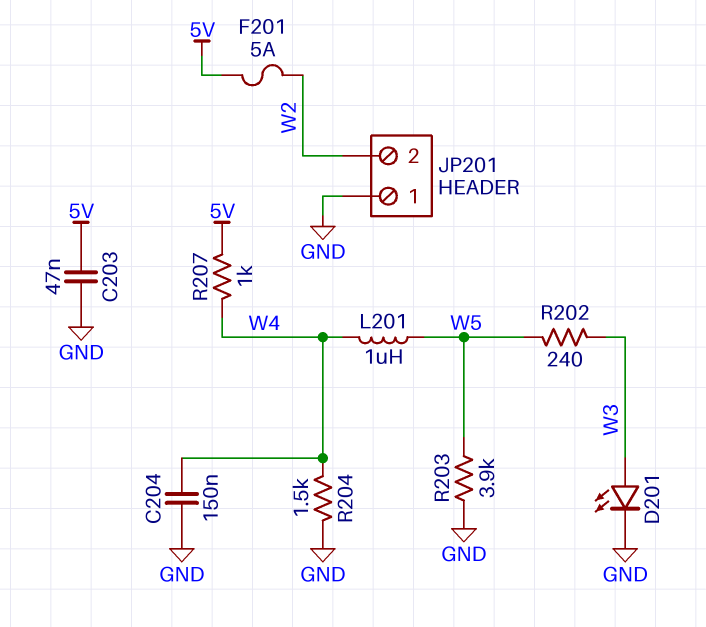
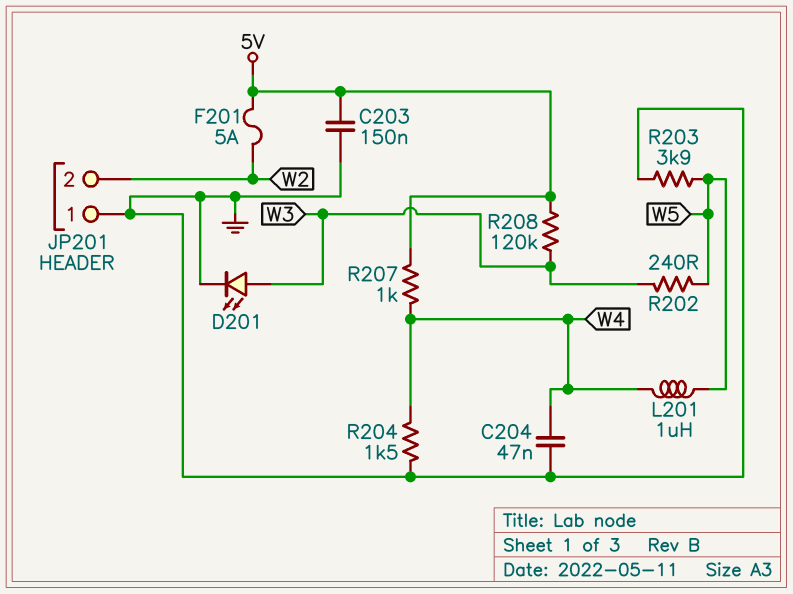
C203: 47nF (5V, GND) -> 150nF (5V, GND)
C204: 150nF (GND, W4) -> 47nF (GND, W4)
R208: none -> 120k (5V, W3)

